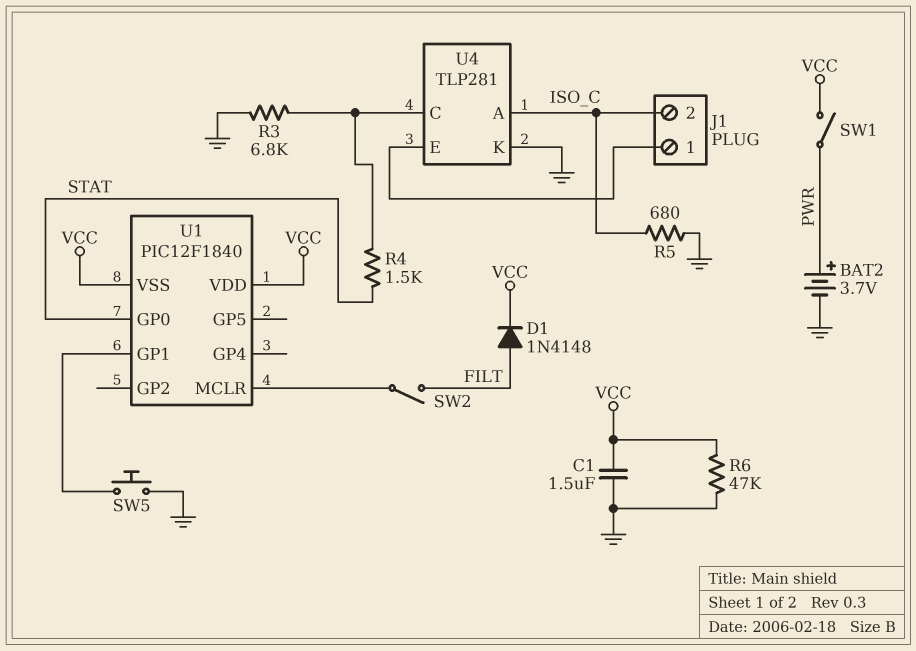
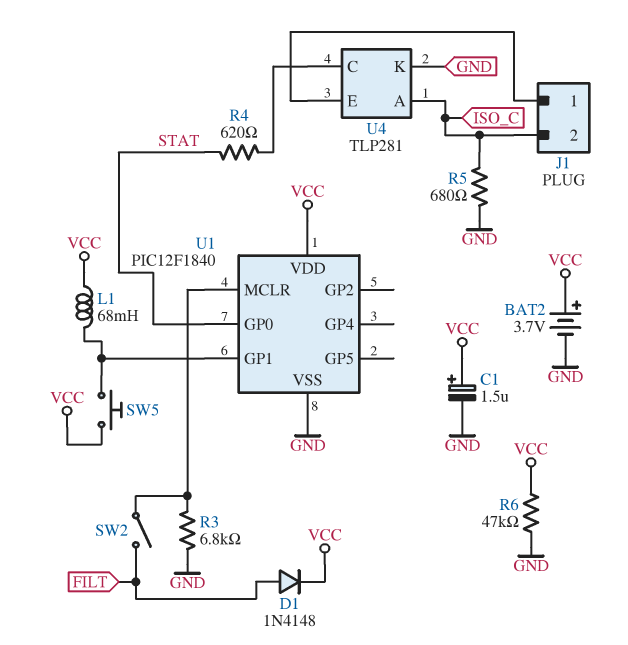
BAT2: 3.7V (plus PWR, minus GND) -> 3.7V (plus VCC, minus GND)
C1: 1.5uF (GND, VCC) -> 1.5uF (plus VCC, minus GND)
L1: none -> 68mH (U1/GP1, VCC)
R3: 6.8k (GND, U4/C) -> 6.8k (GND, U1/MCLR)
R4: 1.5k (STAT, U4/C) -> 620 (STAT, U4/C)
SW1: switch (PWR, VCC) -> none
SW5: button (GND, U1/GP1) -> button (U1/GP1, VCC)
U1 pin VSS: VCC -> GND

